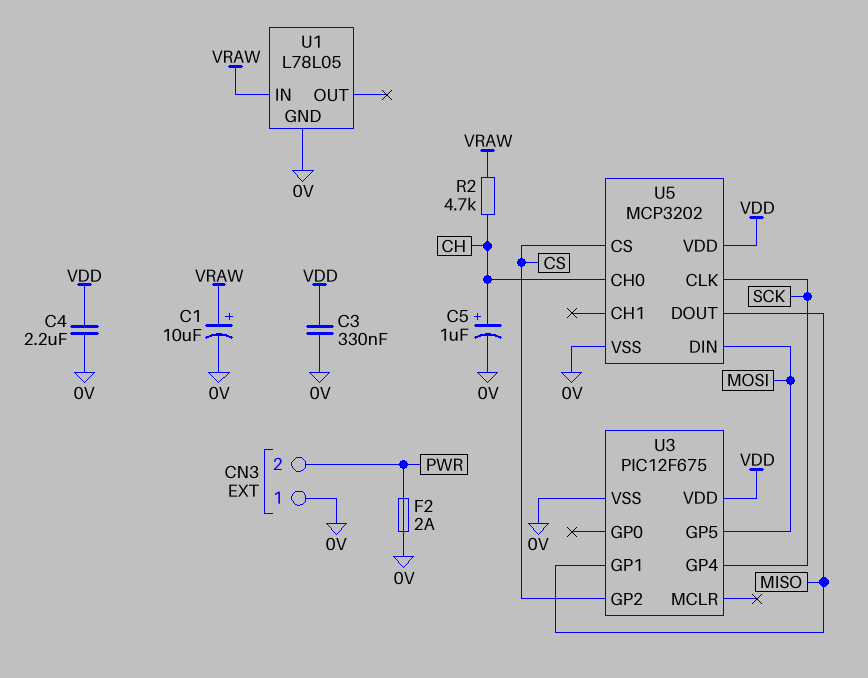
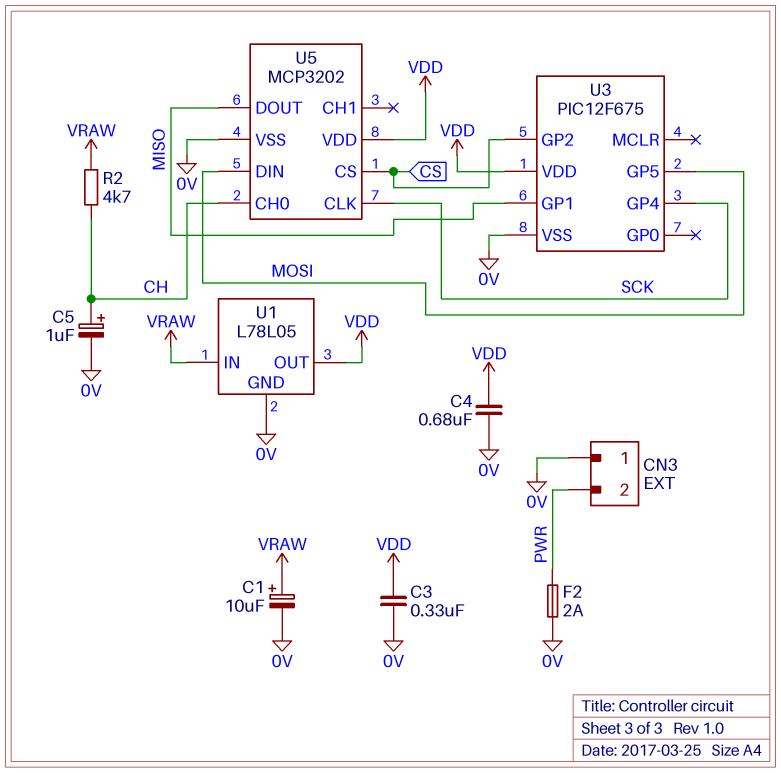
C4: 2.2uF (0V, VDD) -> 680nF (0V, VDD)
U1 pin OUT: none -> VDD

